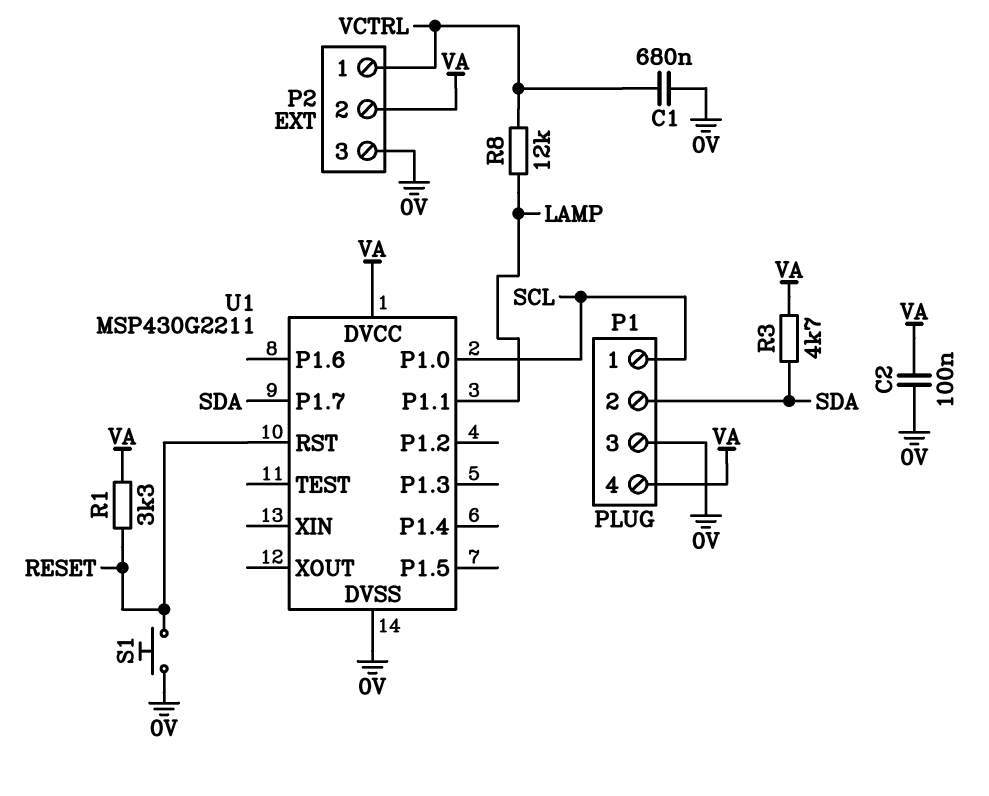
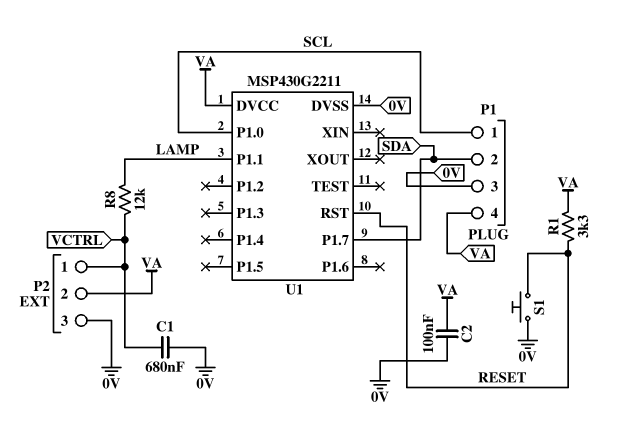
R3: 4.7k (SDA, VA) -> none

